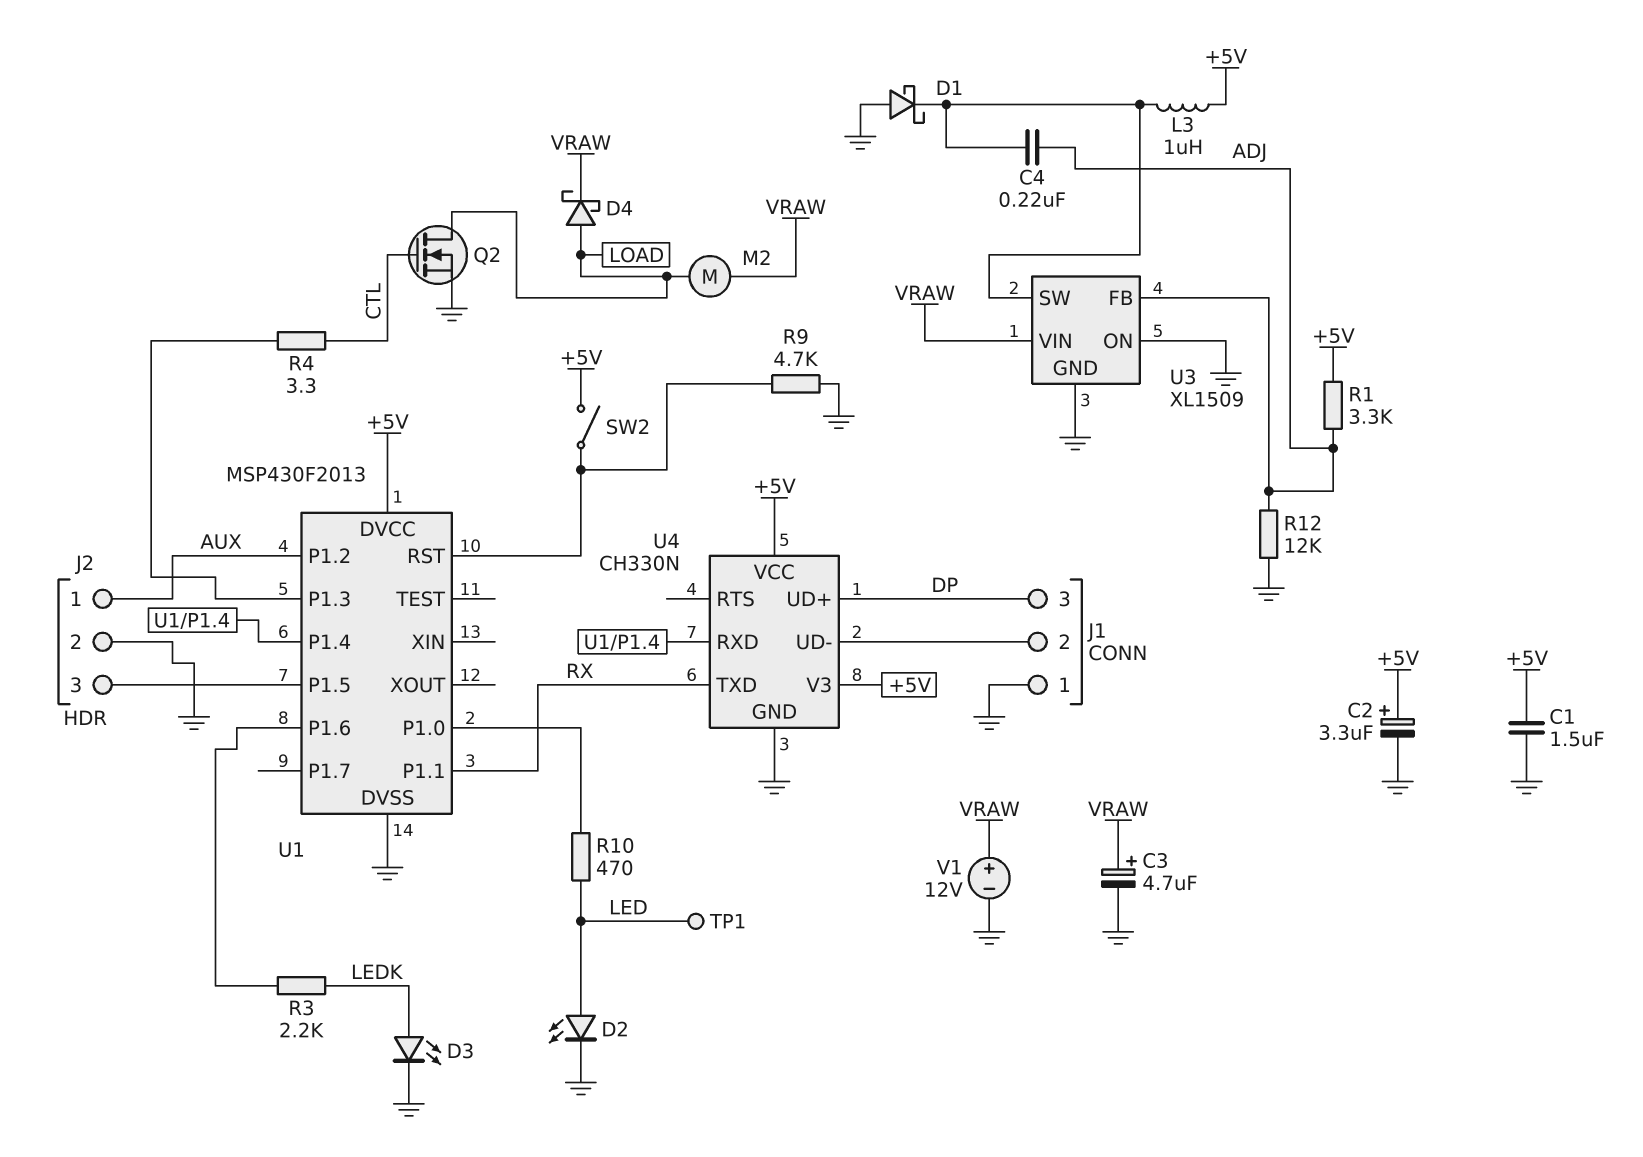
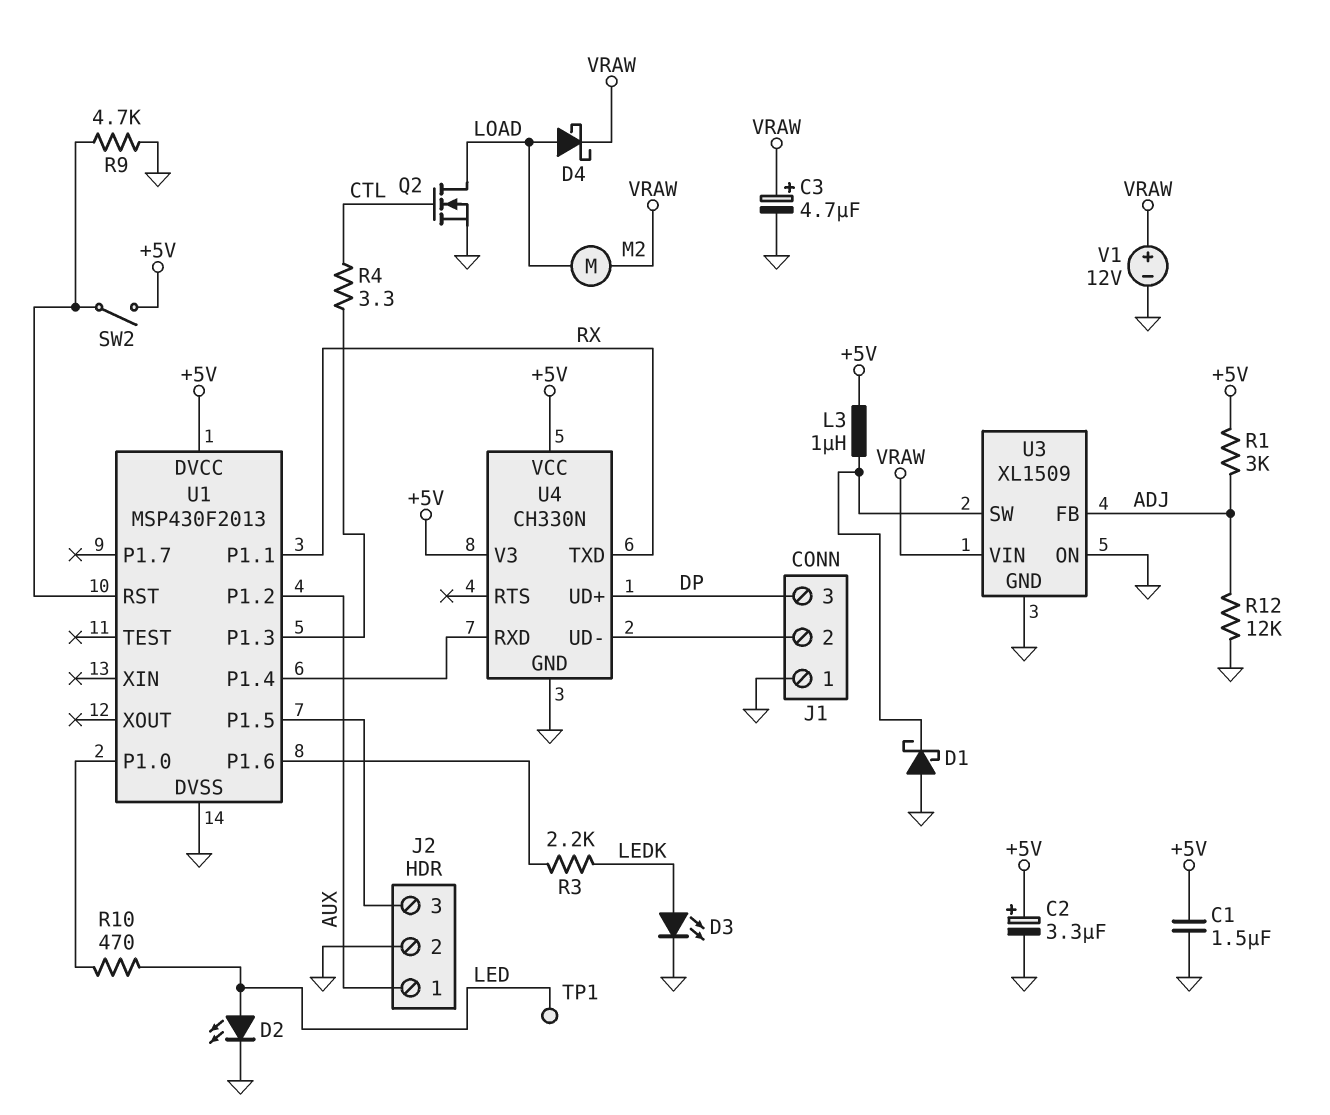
C4: 220nF (ADJ, U3/SW) -> none
R1: 3.3k (+5V, ADJ) -> 3k (+5V, ADJ)

